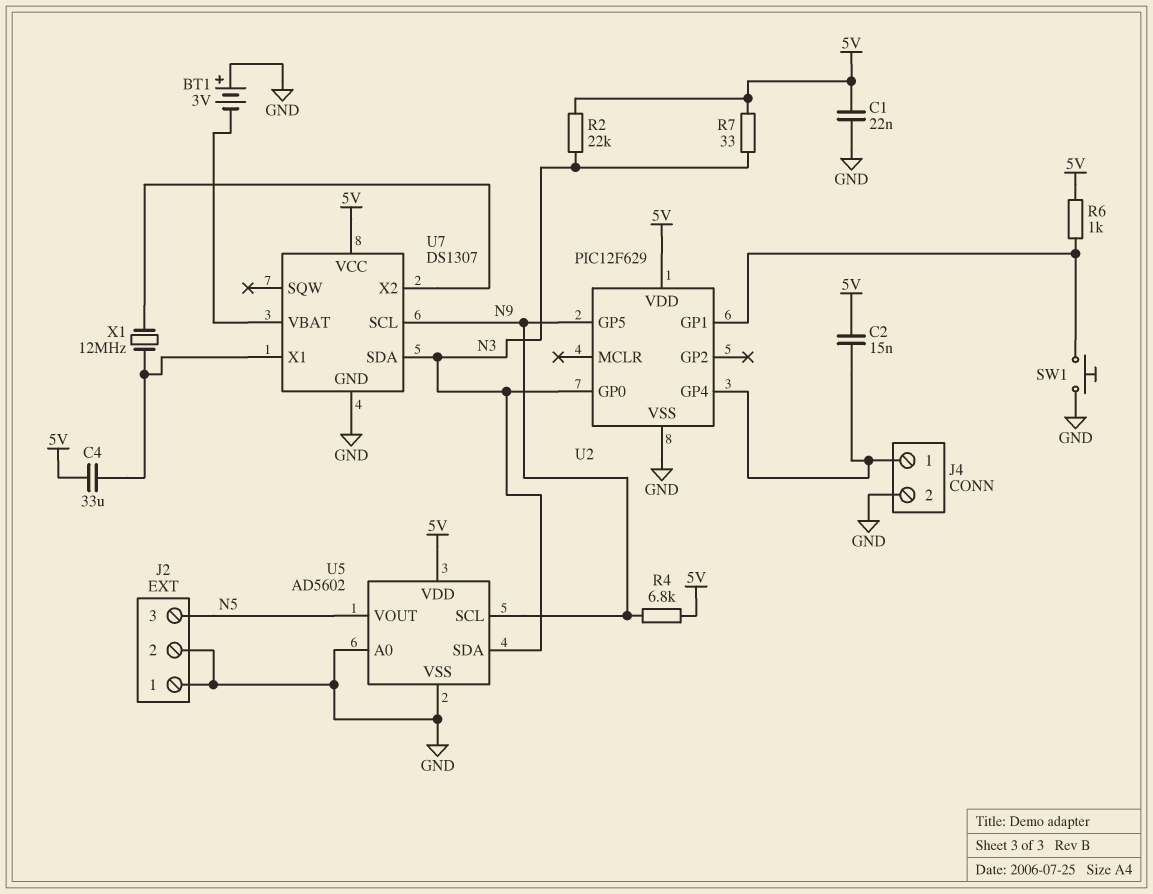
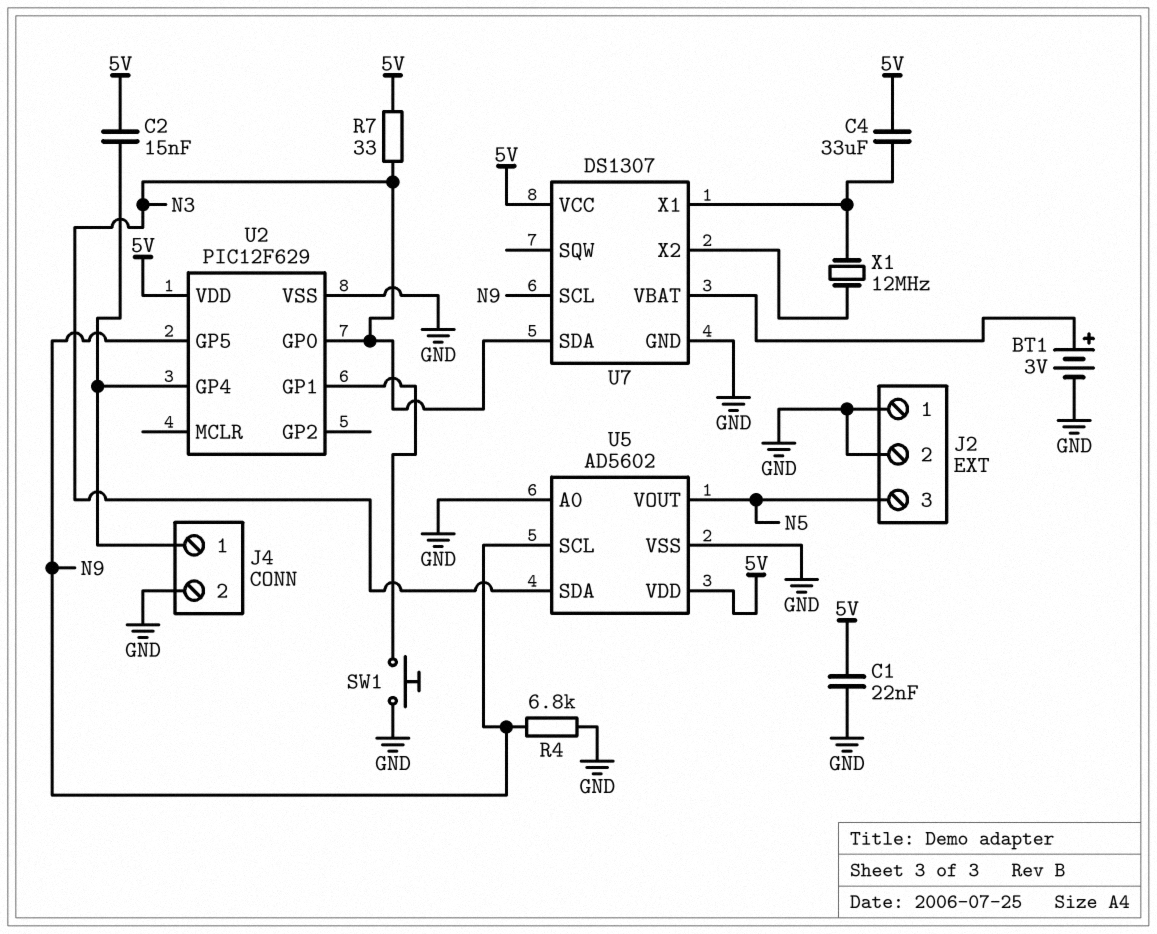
BT1: 3V (plus GND, minus U7/VBAT) -> 3V (plus U7/VBAT, minus GND)
R2: 22k (5V, N3) -> none
R4: 6.8k (5V, N9) -> 6.8k (GND, N9)
R6: 1k (5V, U2/GP1) -> none

